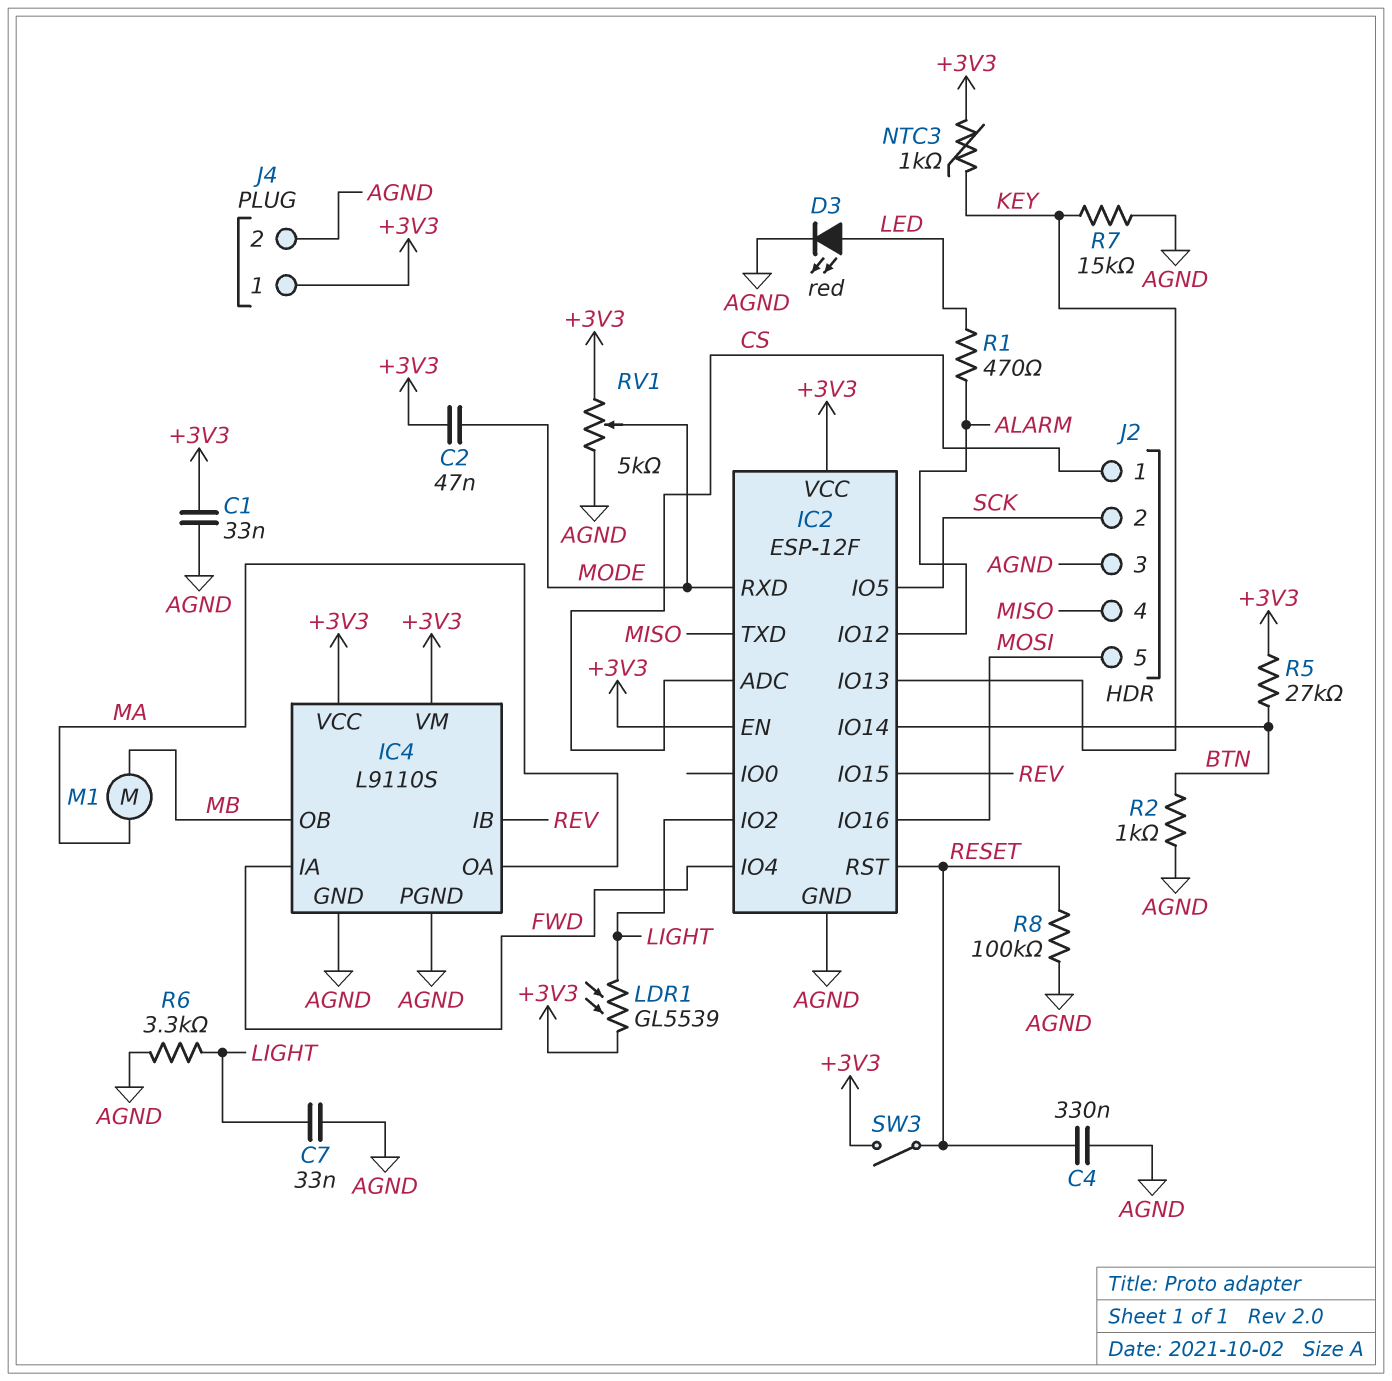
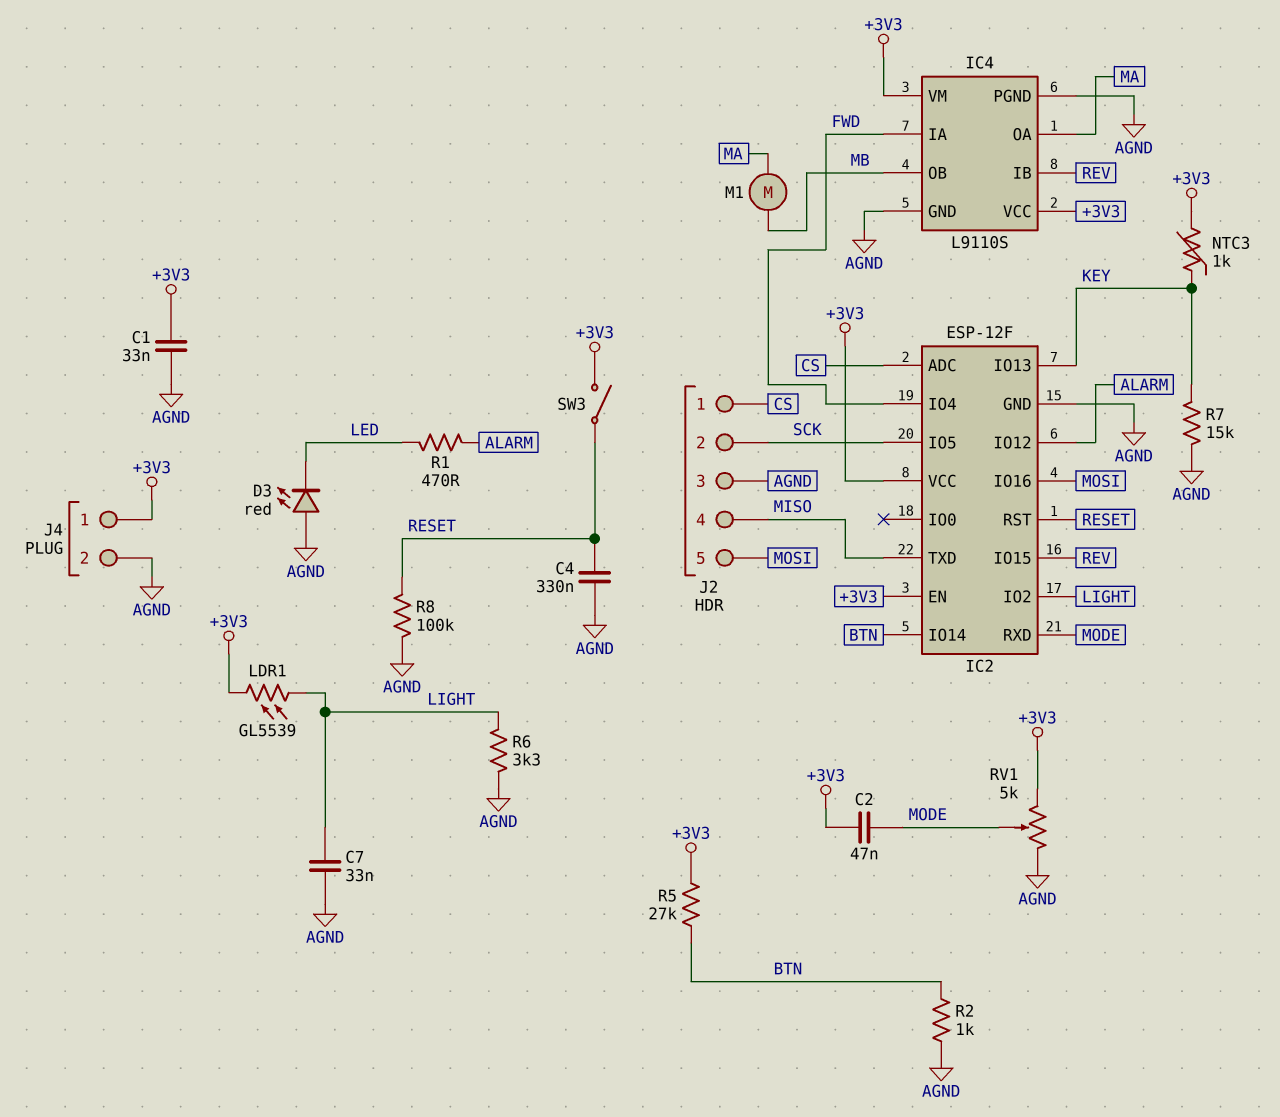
D3: LED red (A LED, K AGND) -> LED red (A AGND, K LED)

